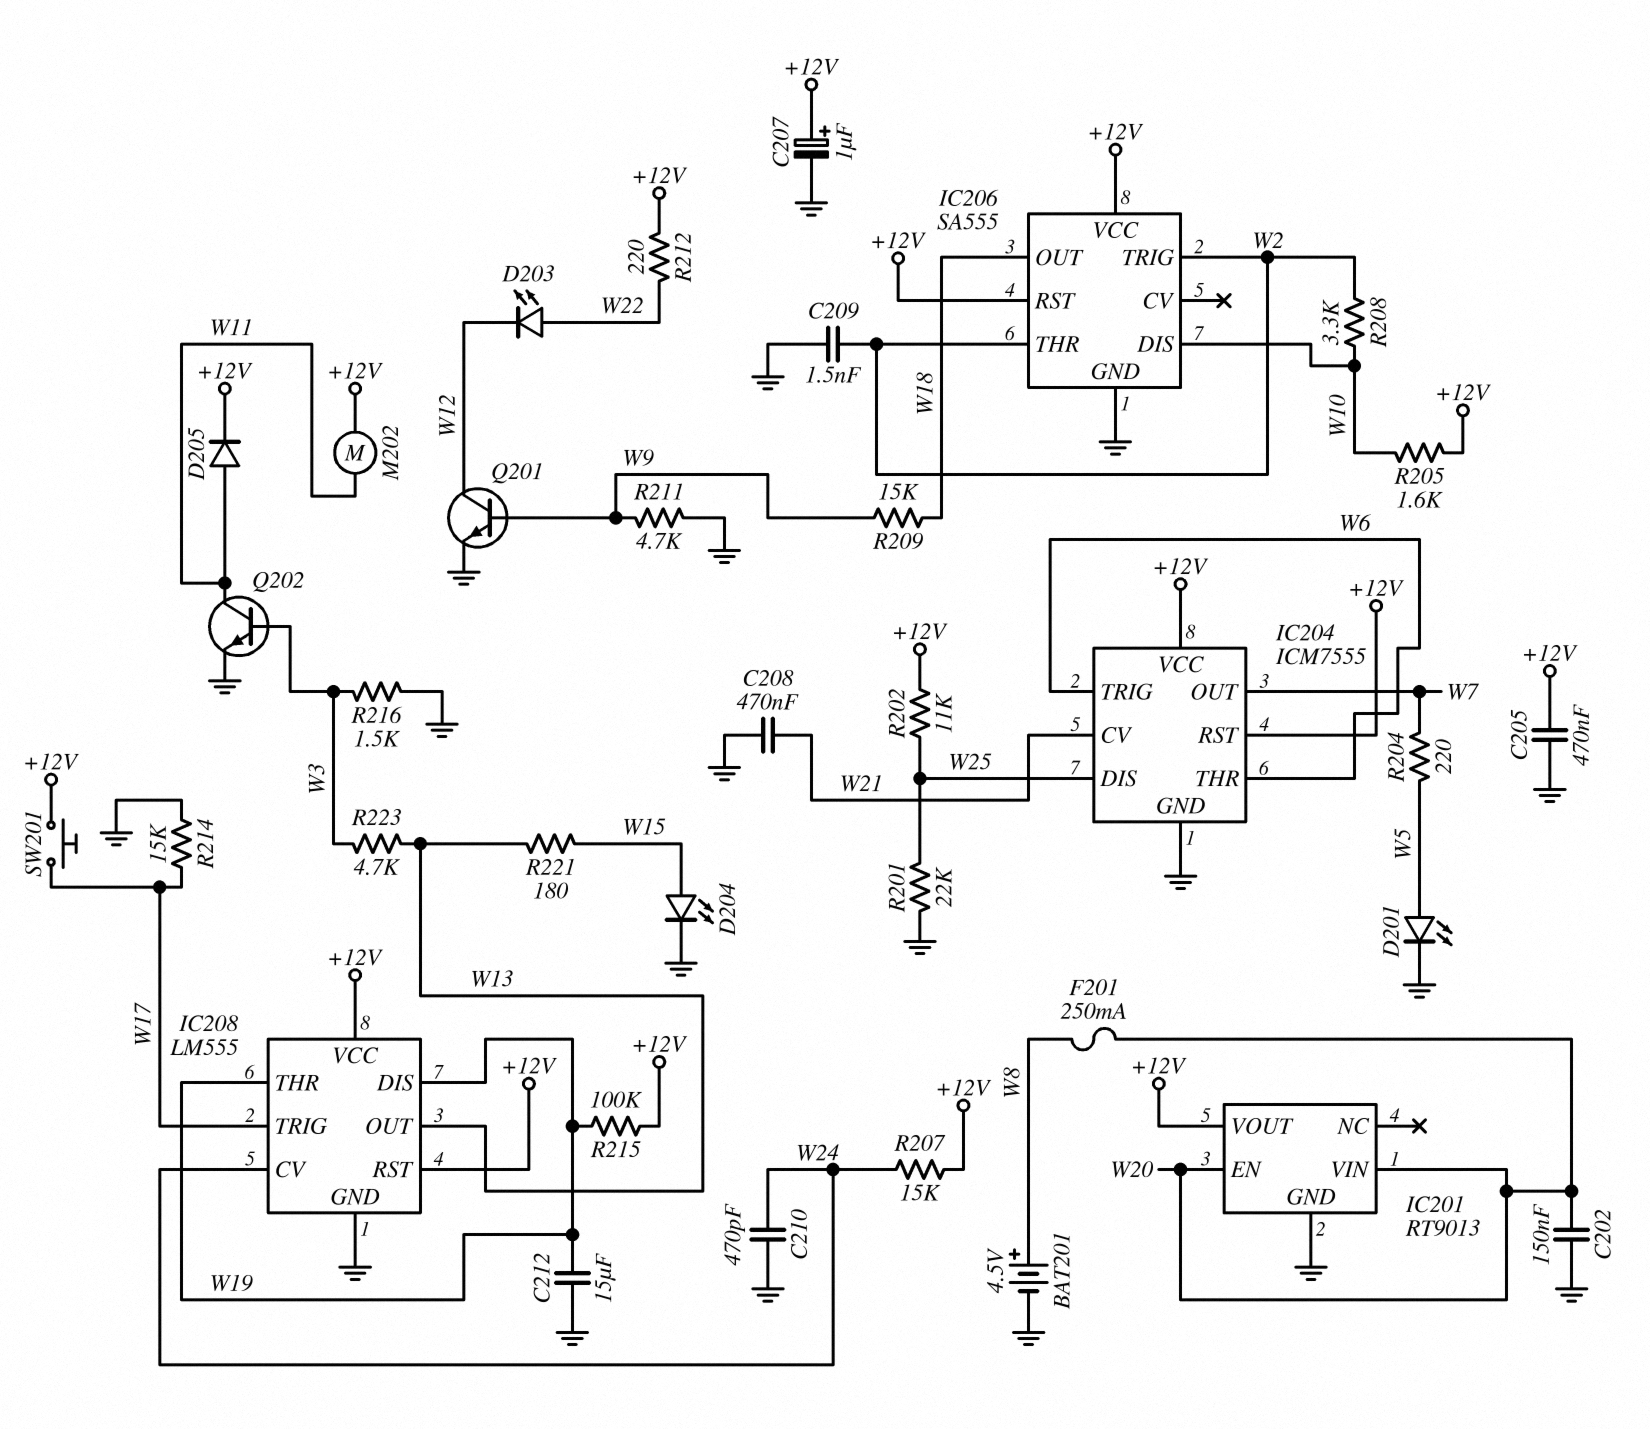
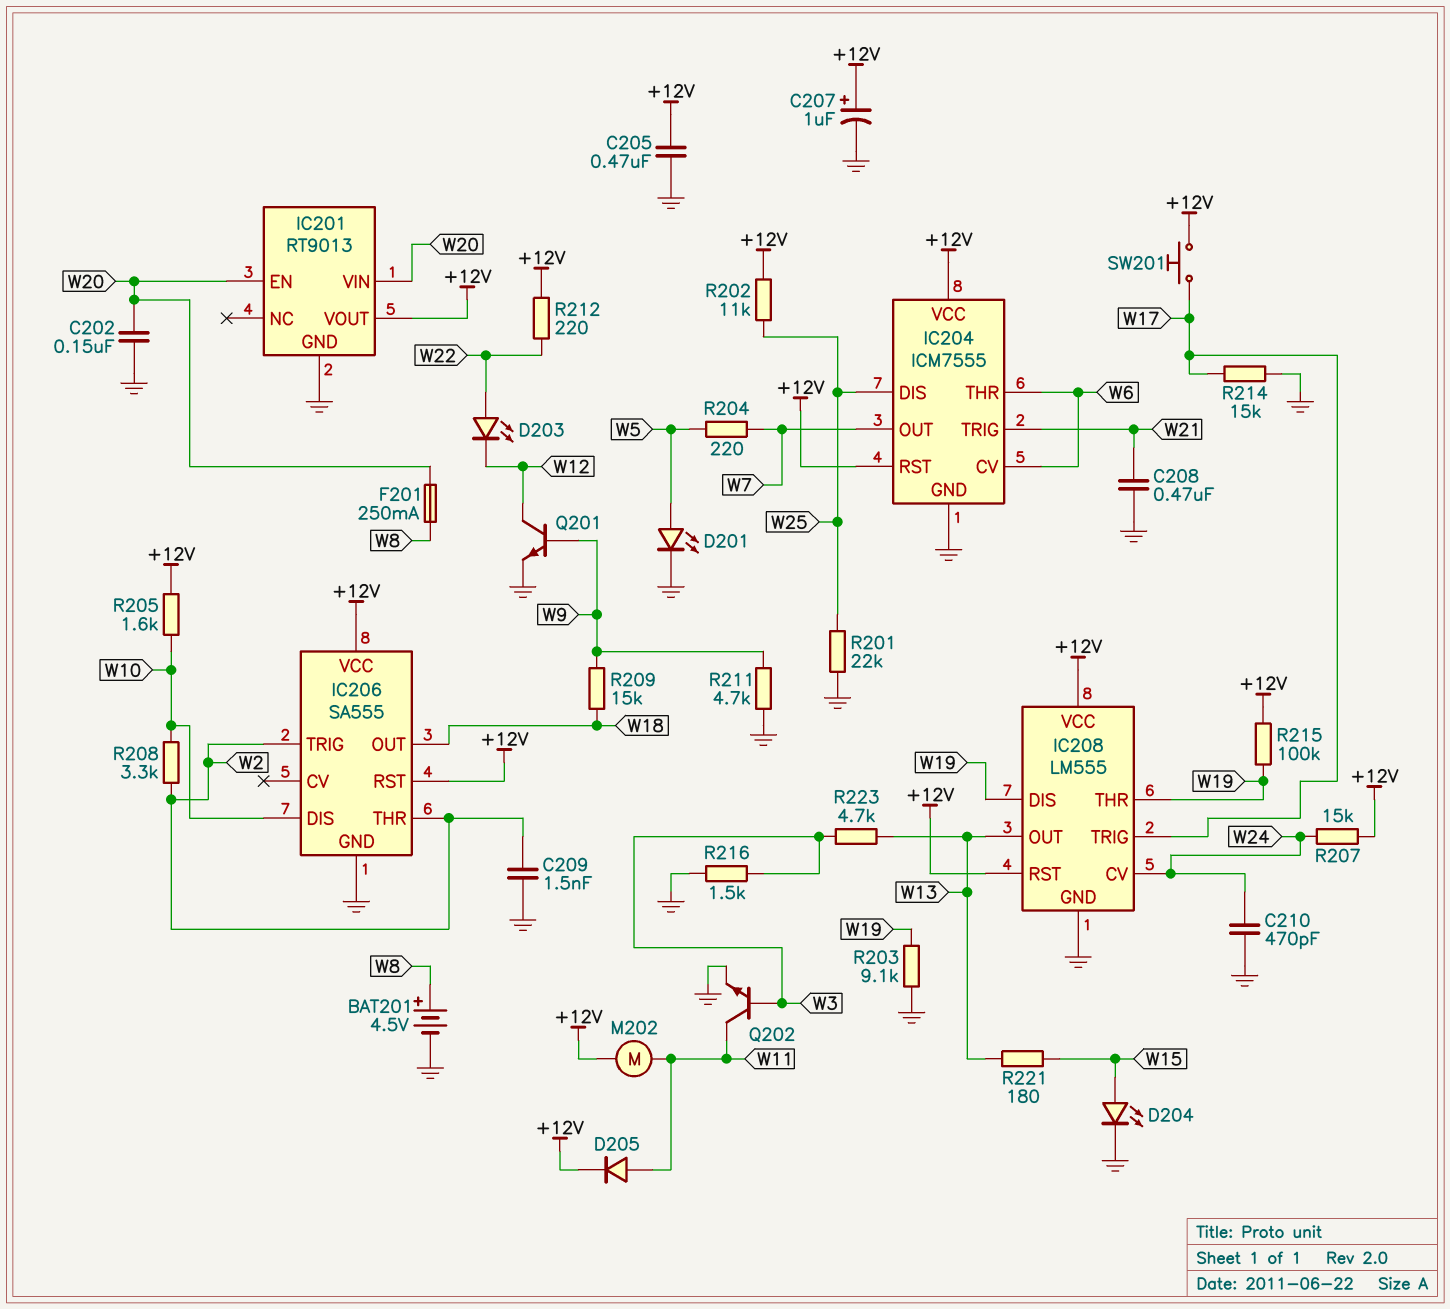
C212: 15uF (GND, W19) -> none
IC204 pin CV: W21 -> W6
IC204 pin TRIG: W6 -> W21
R203: none -> 9.1k (GND, W19)

